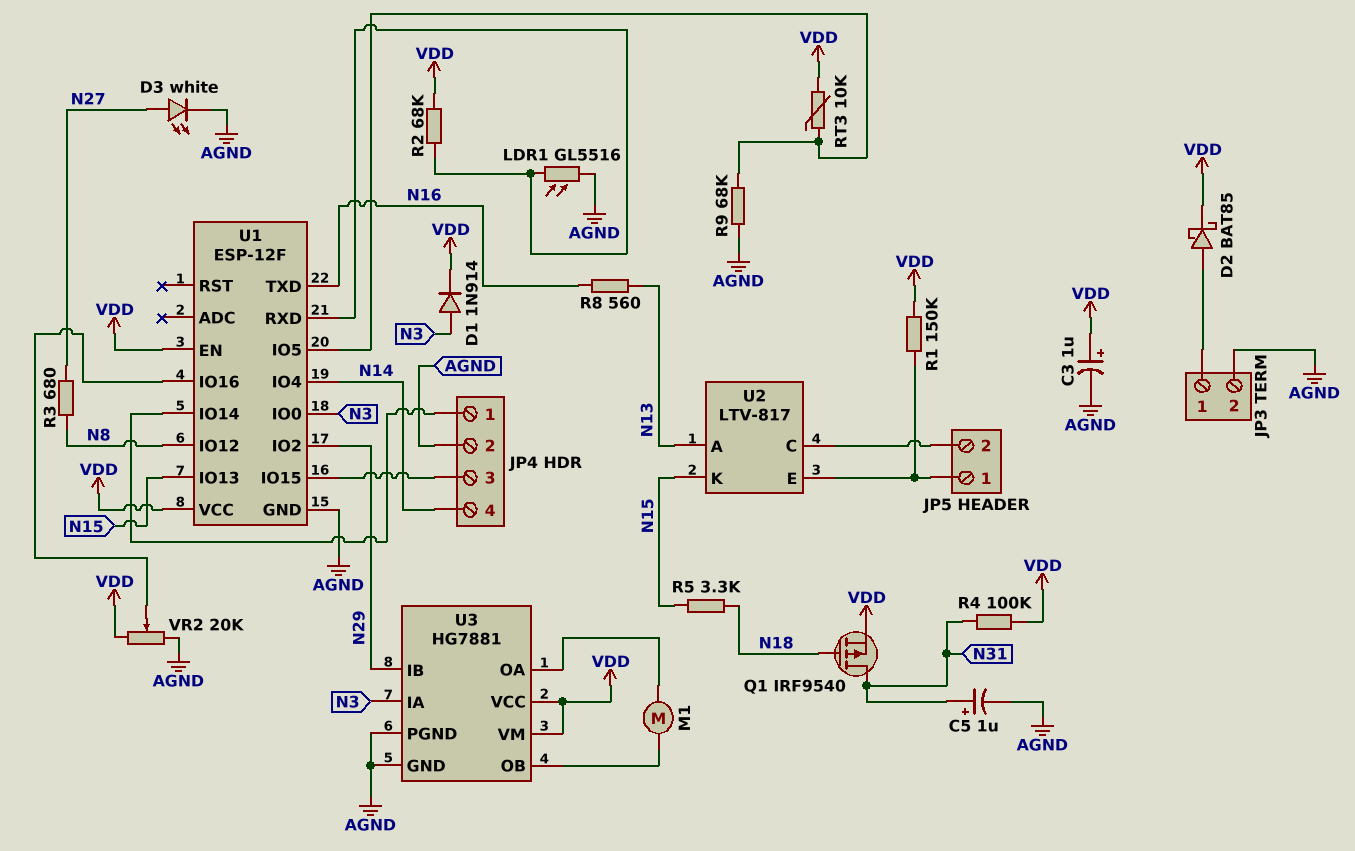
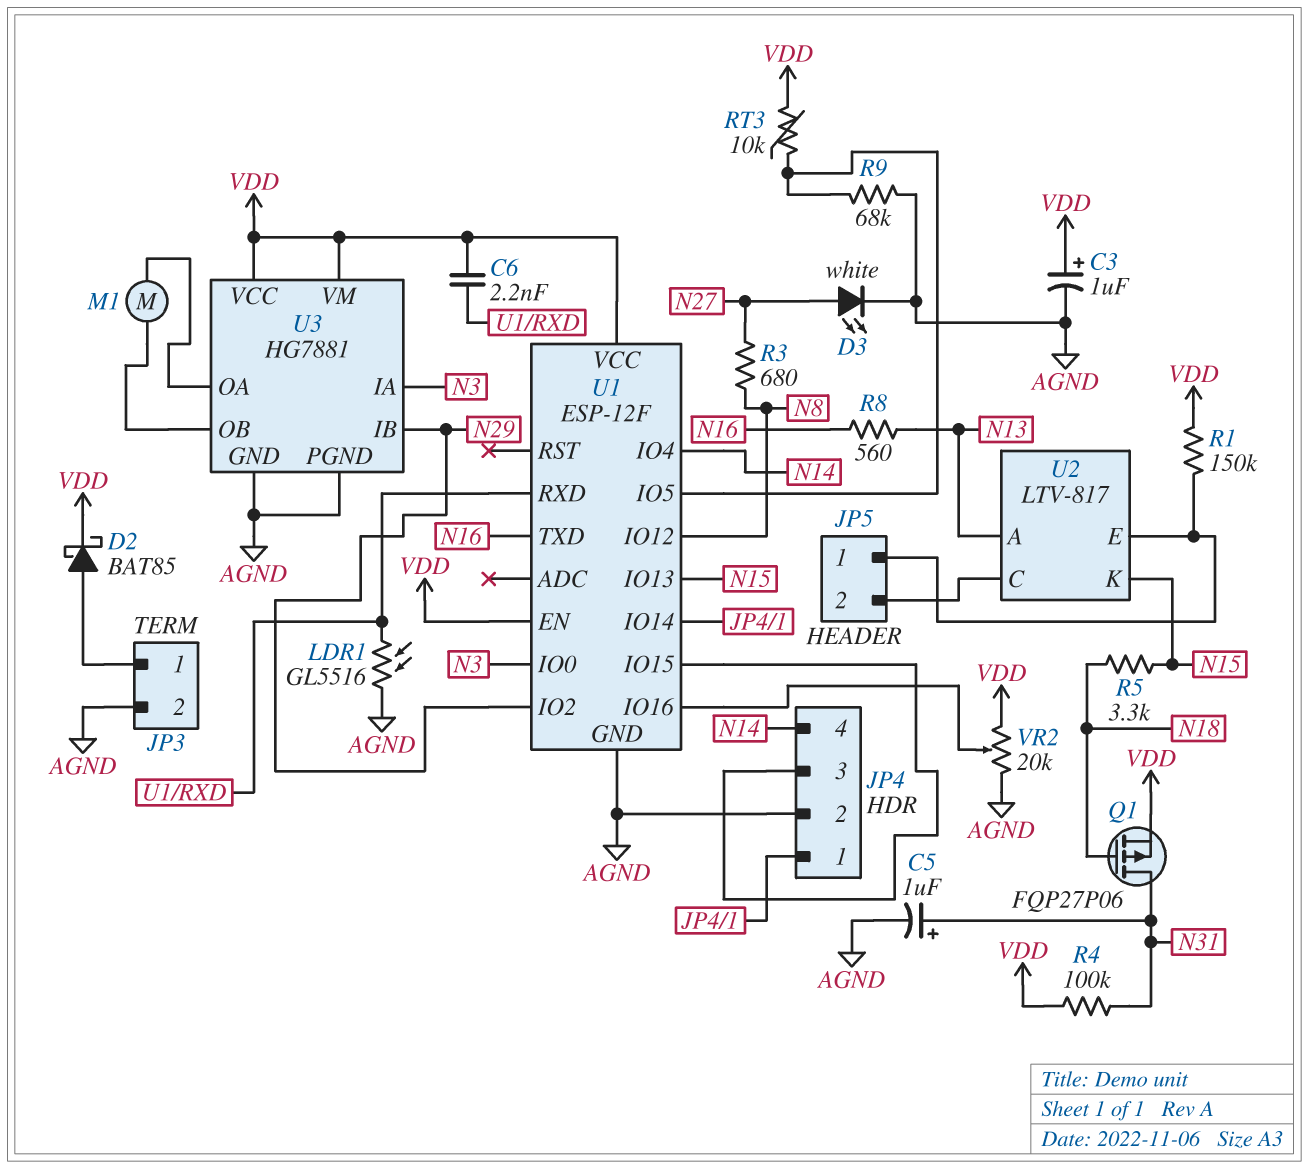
C6: none -> 2.2nF (U1/RXD, VDD)
D1: diode 1N914 (A N3, K VDD) -> none
Q1: PMOS IRF9540 (G N18, D N31, S VDD) -> PMOS FQP27P06 (G N18, D N31, S VDD)
R2: 68k (U1/RXD, VDD) -> none

